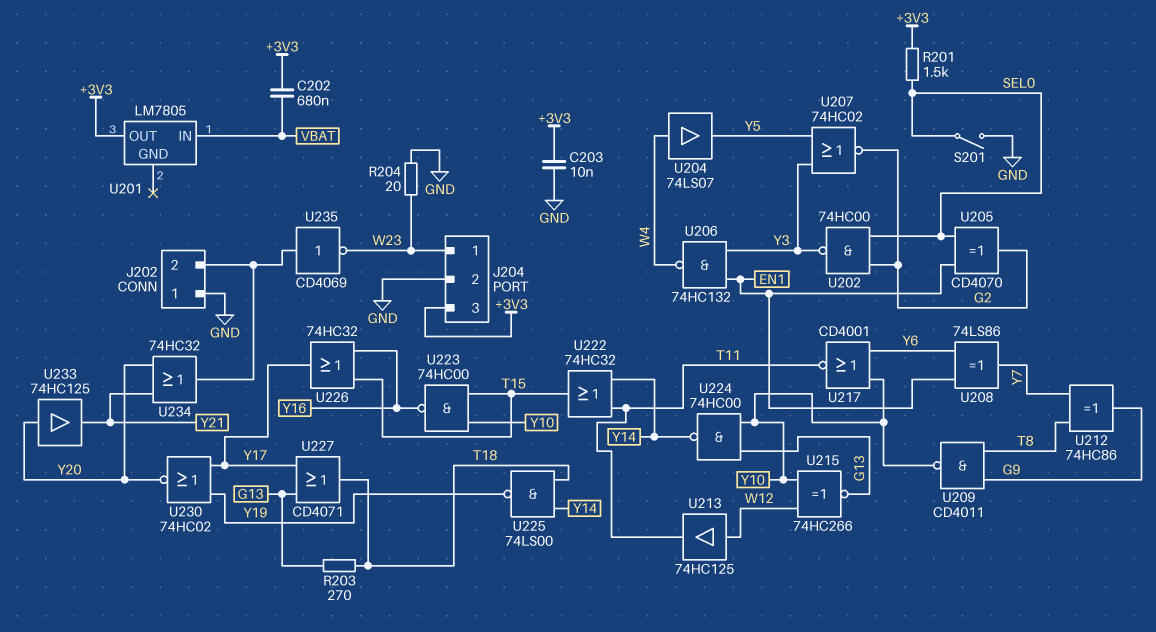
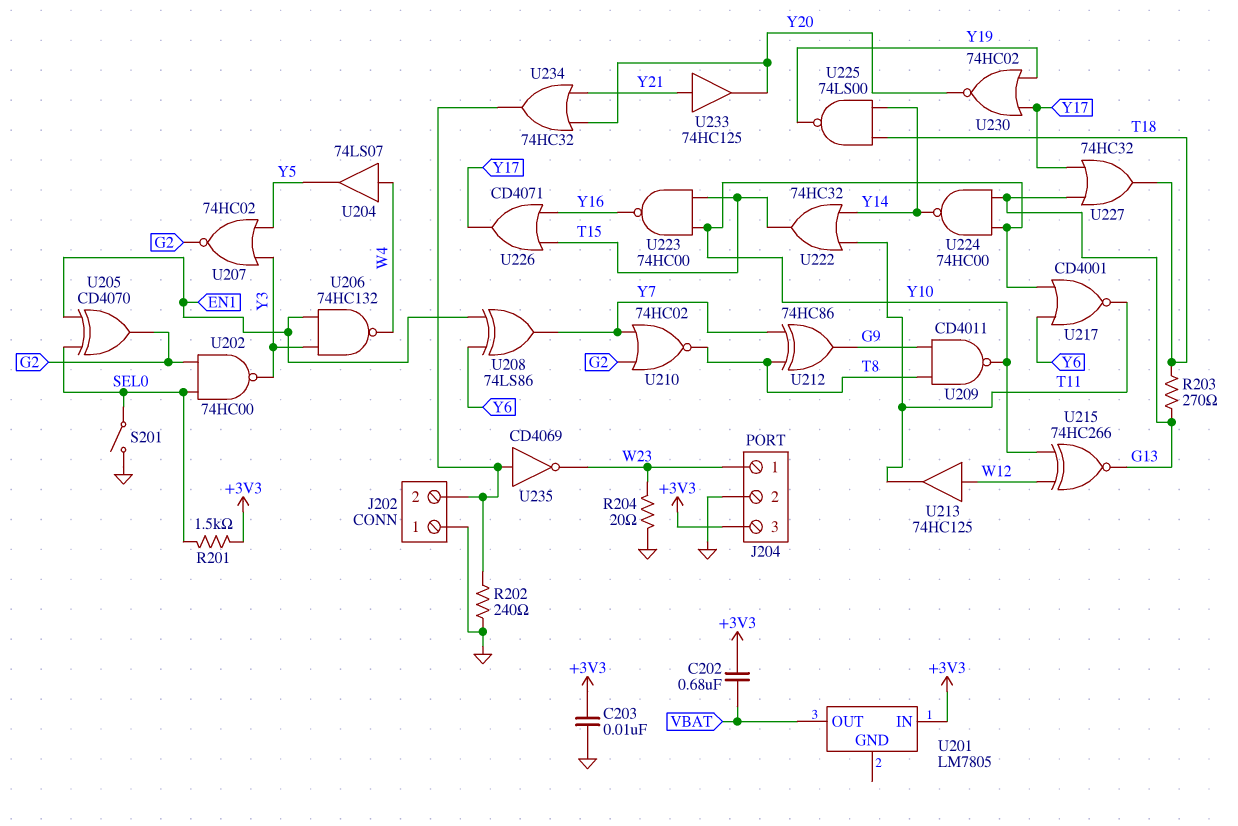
R202: none -> 240 (GND, J202/2)
U201 pin IN: VBAT -> +3V3
U201 pin OUT: +3V3 -> VBAT
U210: none -> NOR 74HC02 (in G2, in Y7, out T8)
U226: OR 74HC32 (in T15, in Y16, out Y17) -> OR CD4071 (in T15, in Y16, out Y17)
U227: OR CD4071 (in G13, in Y17, out T18) -> OR 74HC32 (in G13, in Y17, out T18)
U233: buffer 74HC125 (in Y20, out Y21) -> buffer 74HC125 (in Y21, out Y20)

